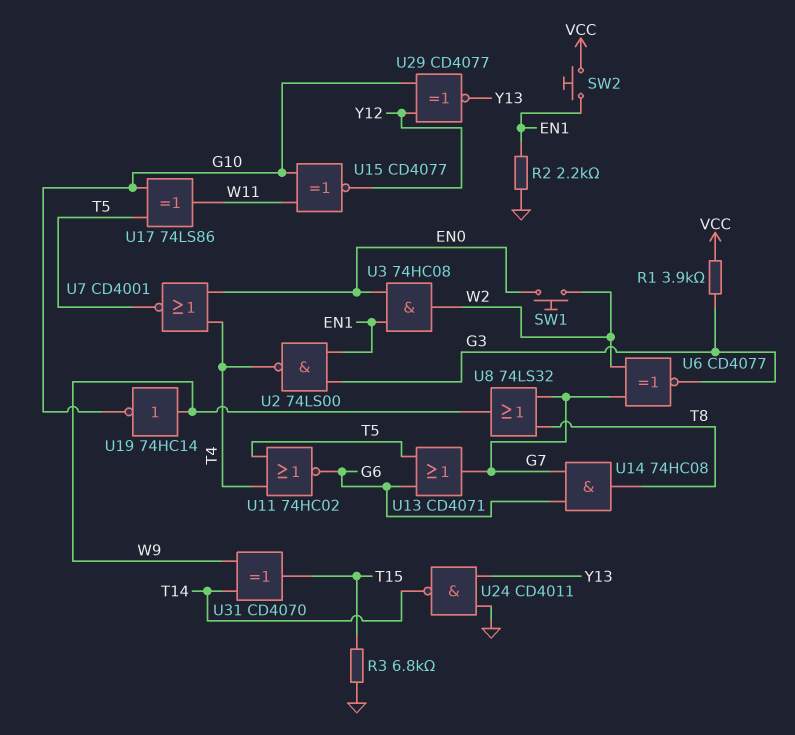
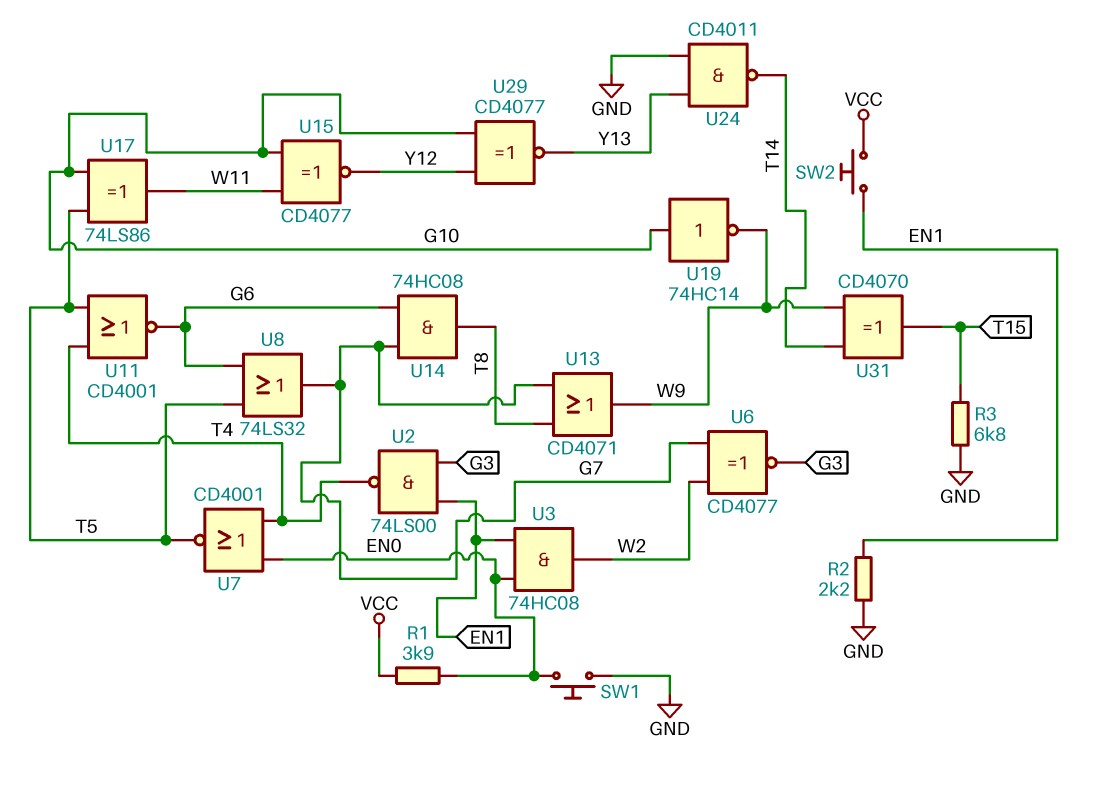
R1: 3.9k (G3, VCC) -> 3.9k (EN0, VCC)
SW1: button (EN0, W2) -> button (EN0, GND)
U8: OR 74LS32 (in G7, in T8, out W9) -> OR 74LS32 (in G6, in T5, out G7)
U11: NOR 74HC02 (in T4, in T5, out G6) -> NOR CD4001 (in T4, in T5, out G6)
U13: OR CD4071 (in G6, in T5, out G7) -> OR CD4071 (in G7, in T8, out W9)
U19: NOT 74HC14 (in W9, out G10) -> NOT 74HC14 (in G10, out W9)

